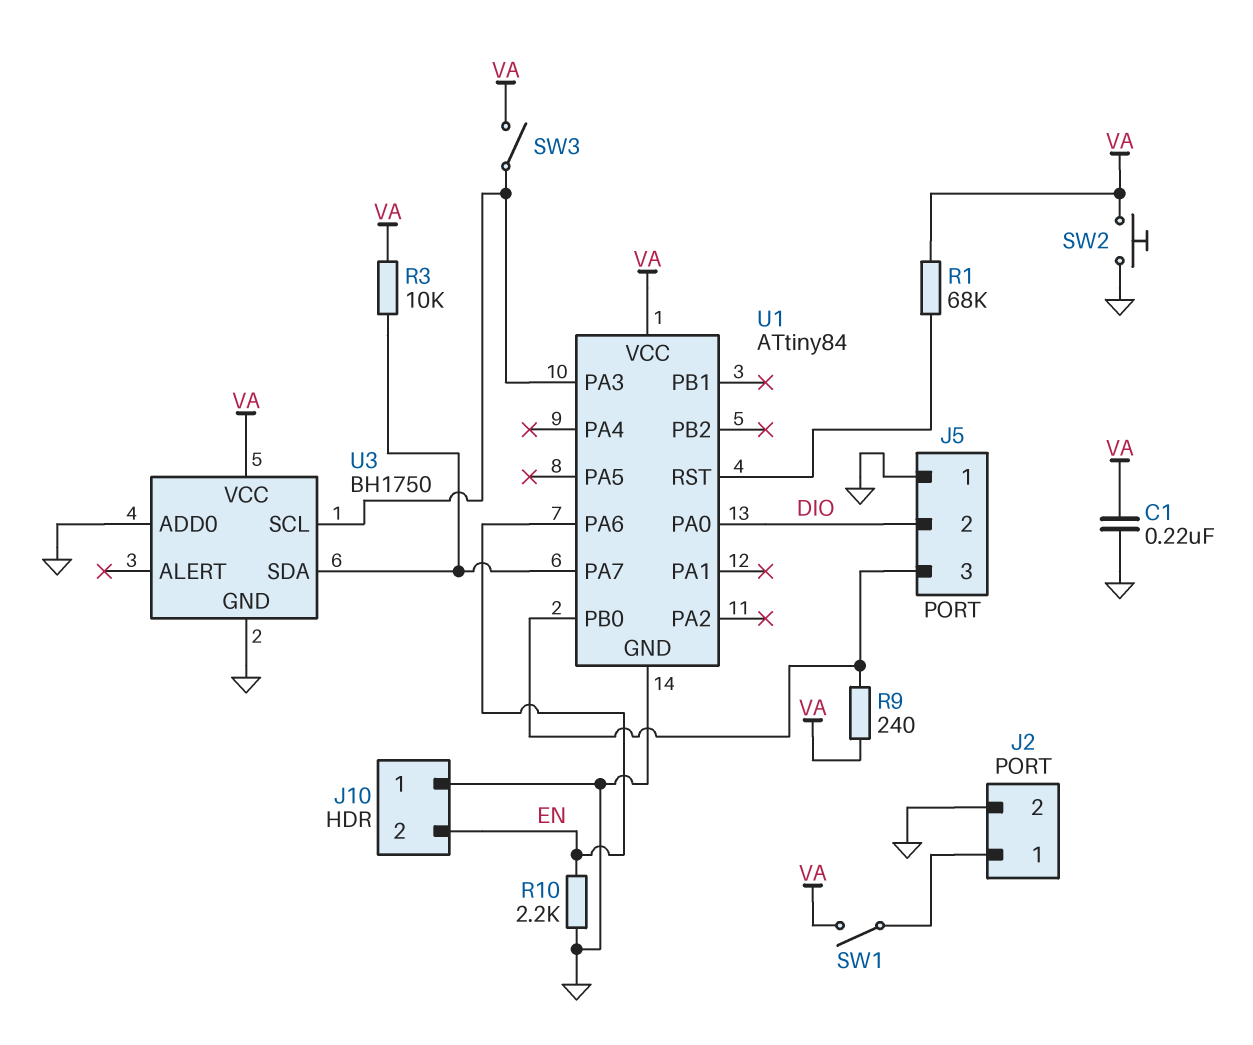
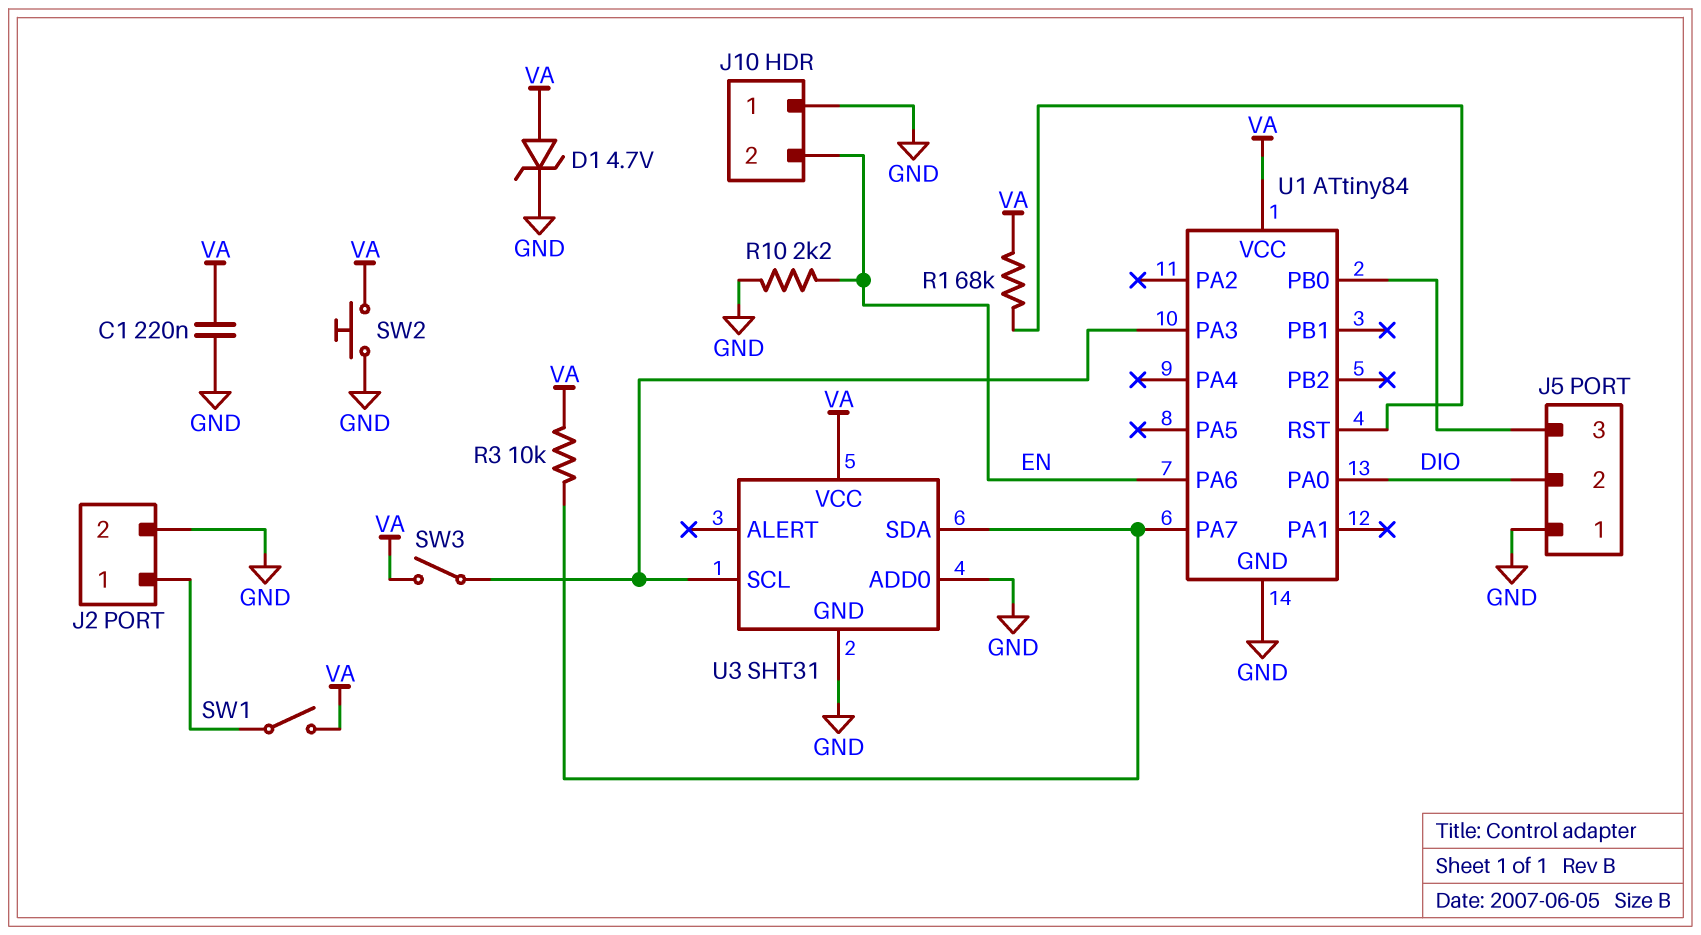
D1: none -> zener 4.7V (A VA, K GND)
R9: 240 (J5/3, VA) -> none
U3: BH1750 -> SHT31

